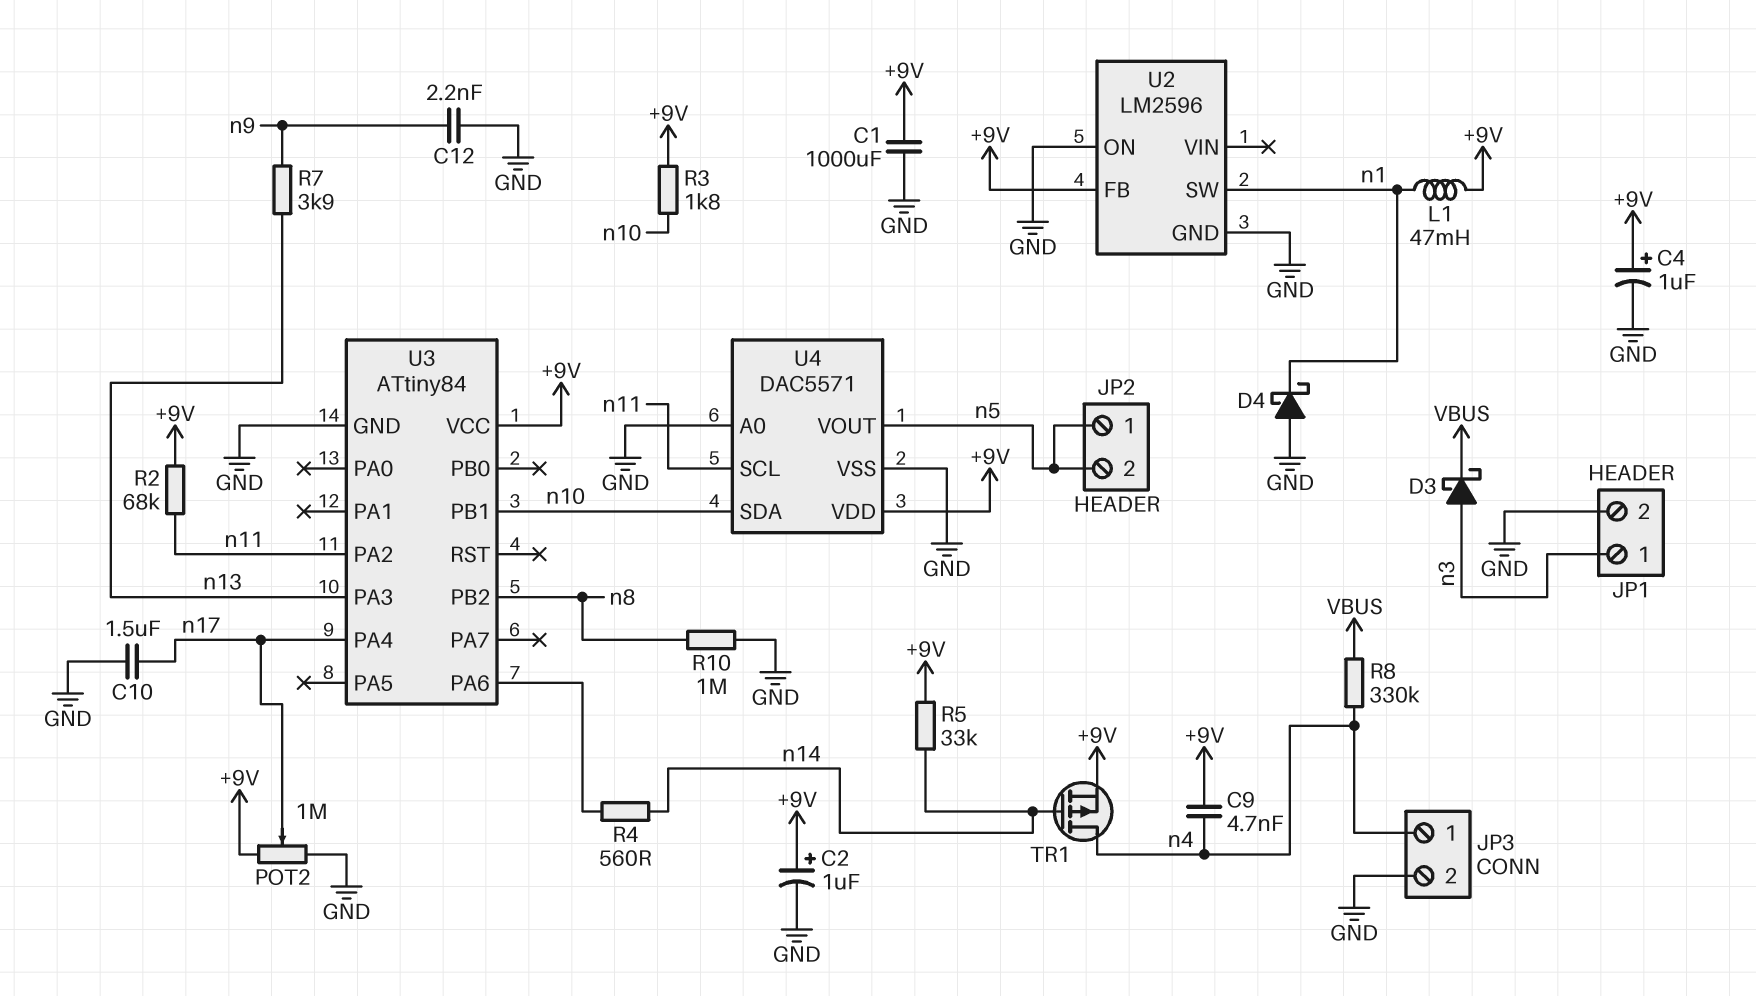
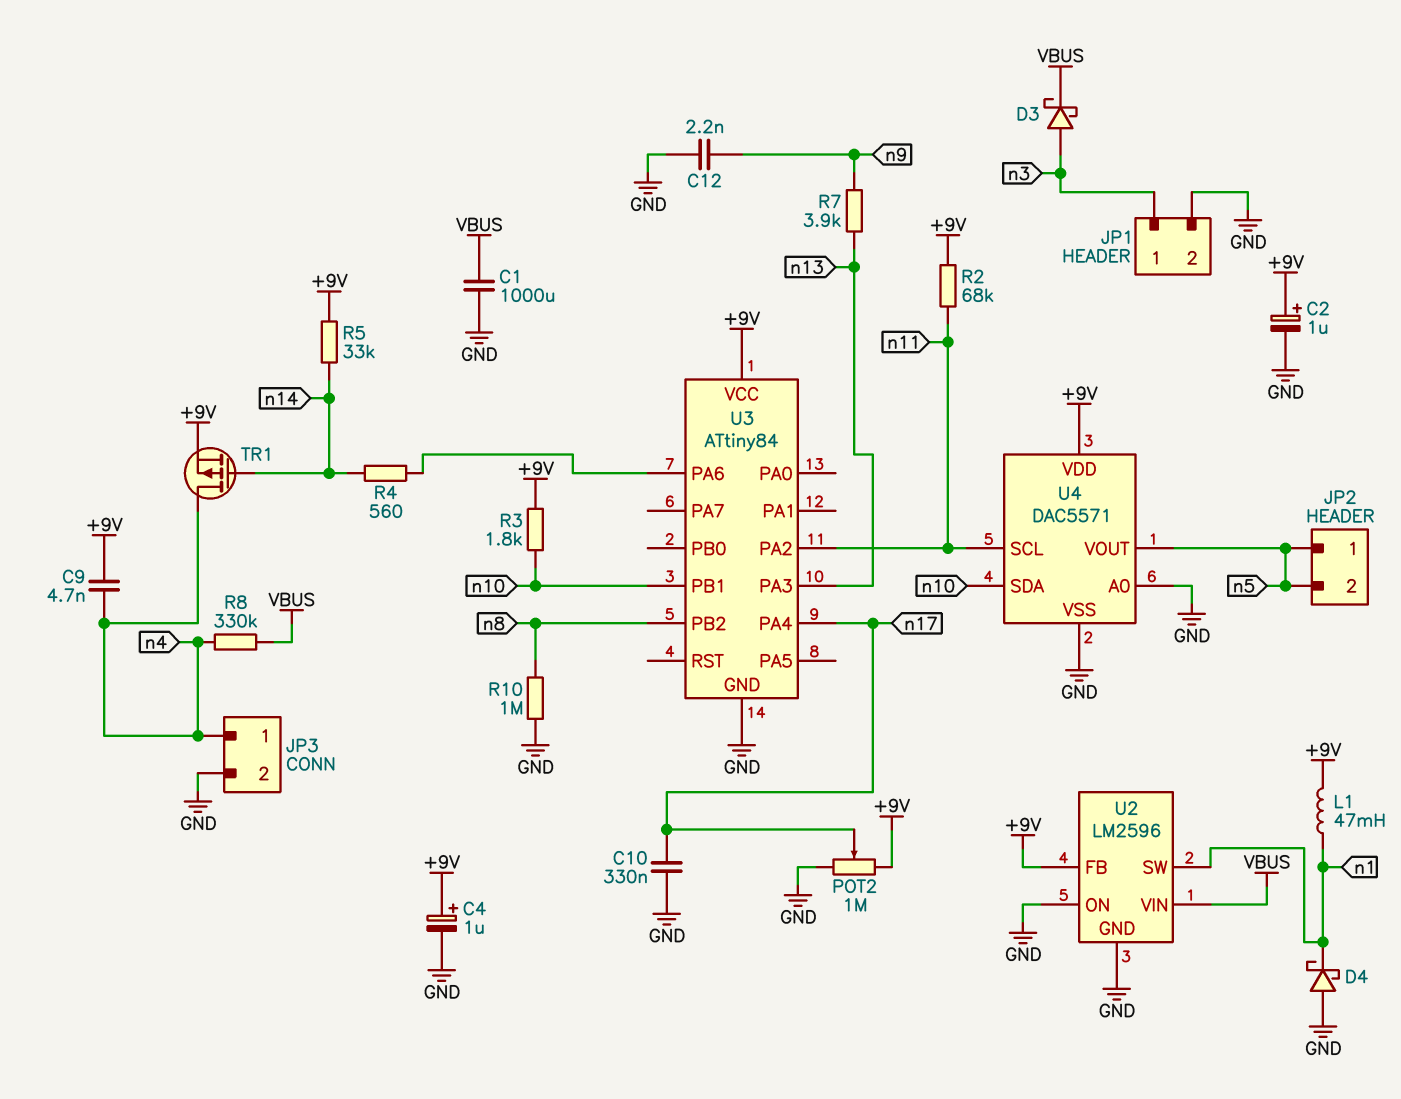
C1: 1000uF (+9V, GND) -> 1000uF (GND, VBUS)
C10: 1.5uF (GND, n17) -> 330nF (GND, n17)
U2 pin VIN: none -> VBUS

